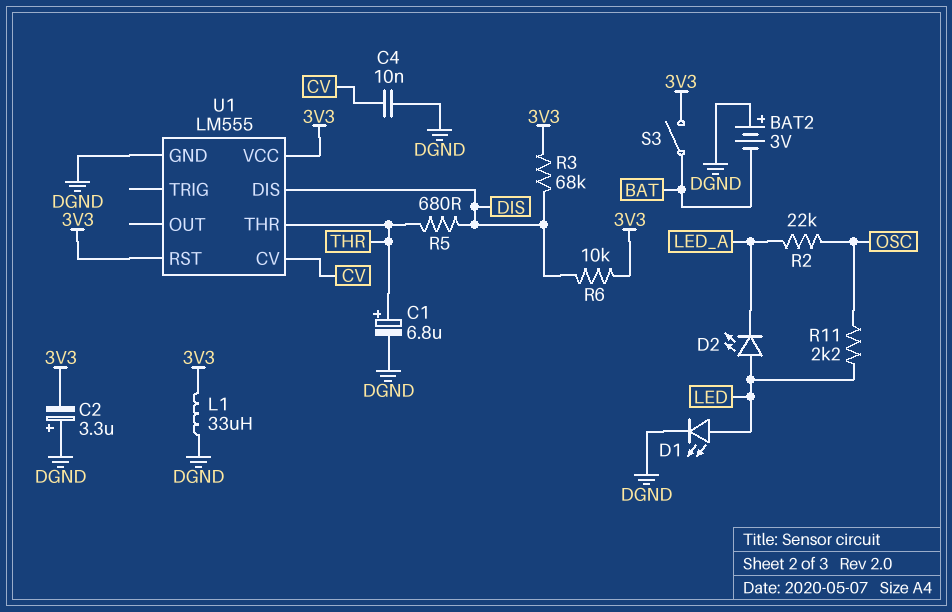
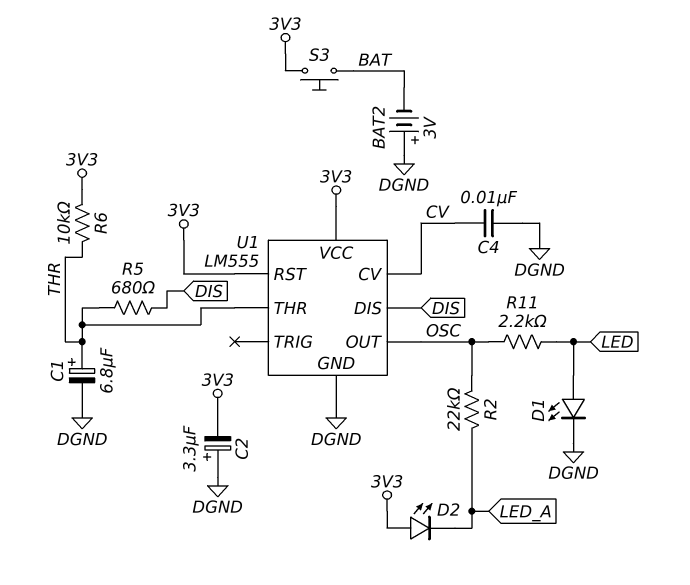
D2: LED (A LED, K LED_A) -> LED (A 3V3, K LED_A)
L1: 33uH (3V3, DGND) -> none
R3: 68k (3V3, DIS) -> none
R6: 10k (3V3, DIS) -> 10k (3V3, THR)
S3: switch (3V3, BAT) -> button (3V3, BAT)
U1 pin OUT: none -> OSC

